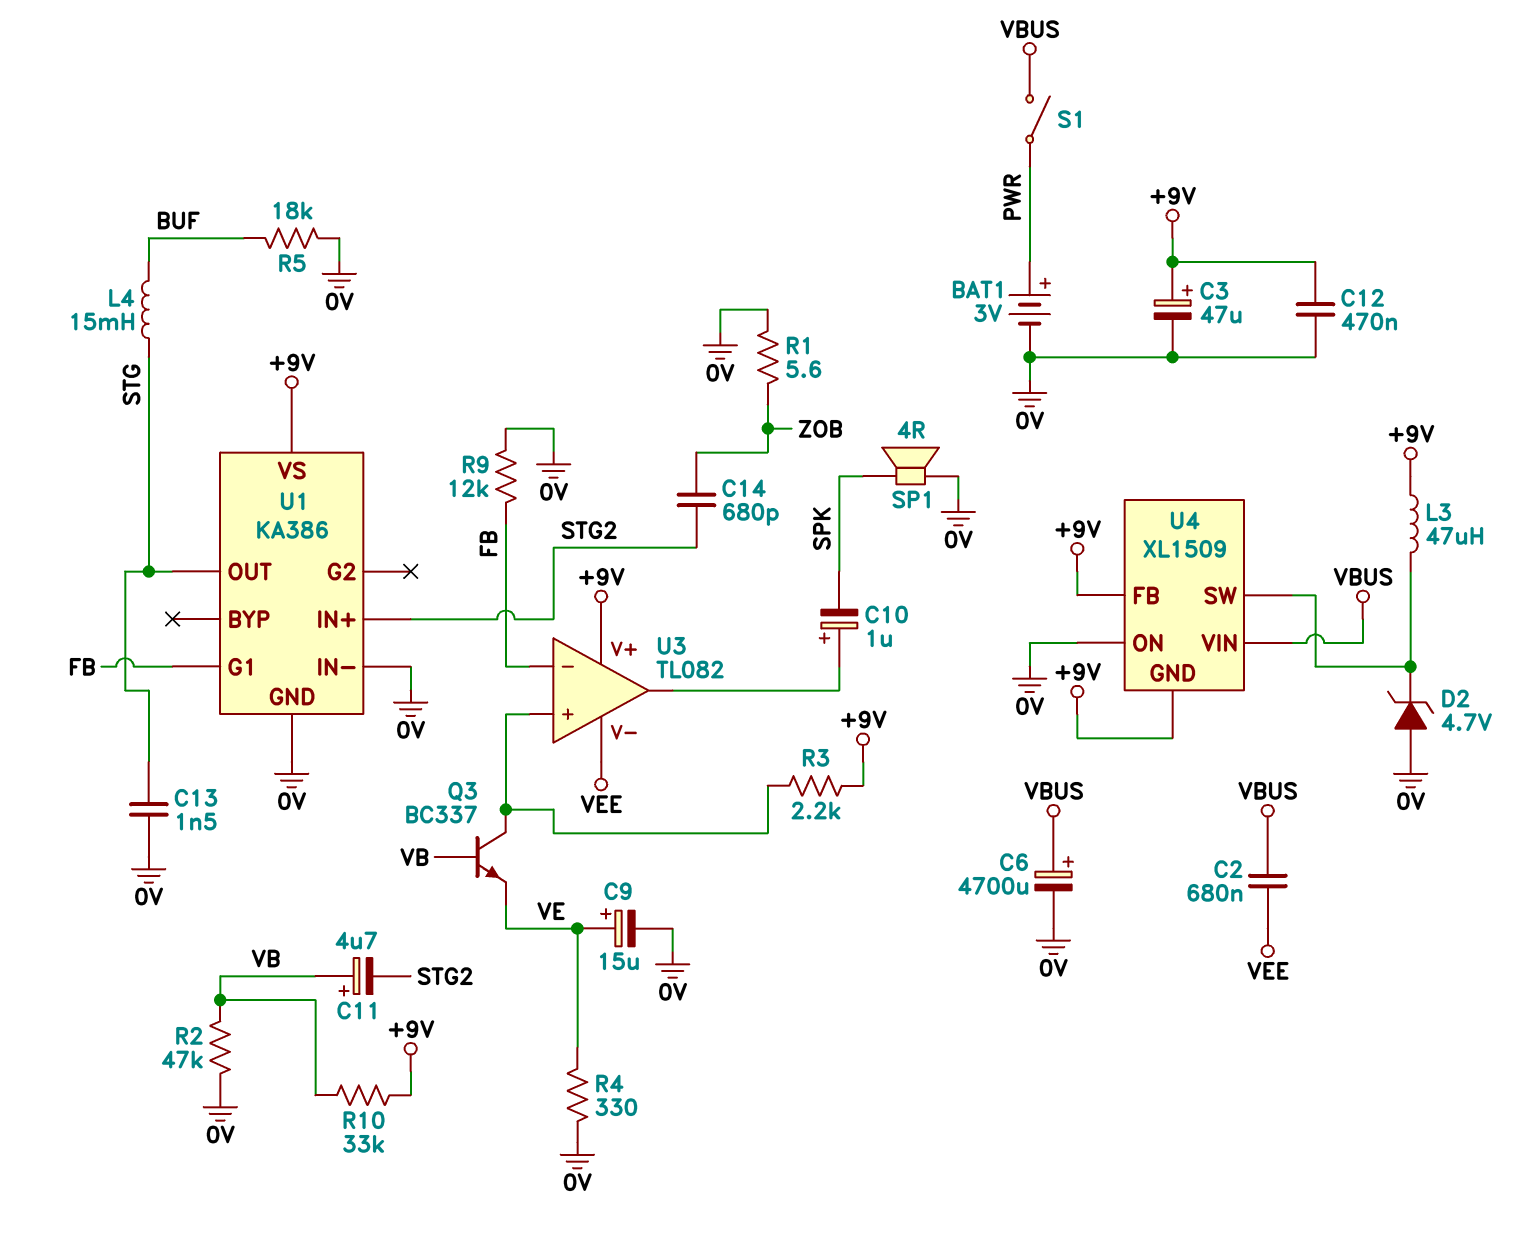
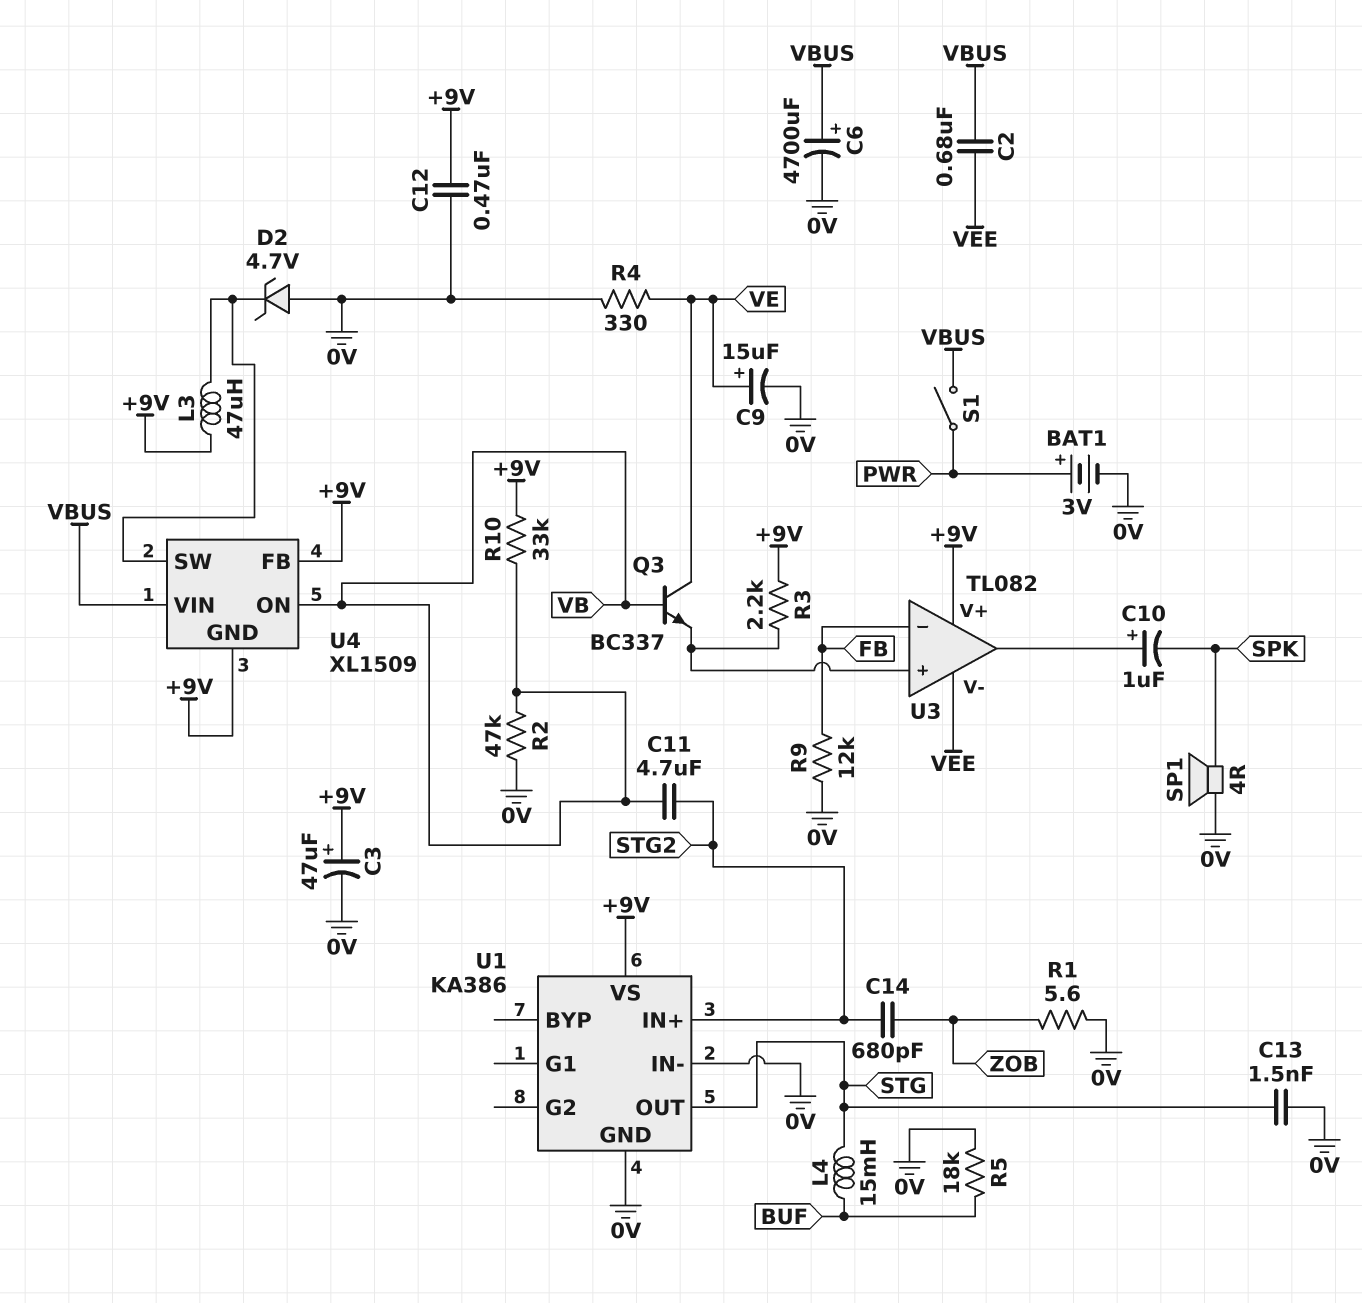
C11: 4.7uF (plus VB, minus STG2) -> 4.7uF (STG2, VB)
Q3: NPN BC337 (B VB, C U3/in+, E VE) -> NPN BC337 (B VB, C VE, E U3/in+)
U1 pin G1: FB -> none
U4 pin ON: 0V -> VB

